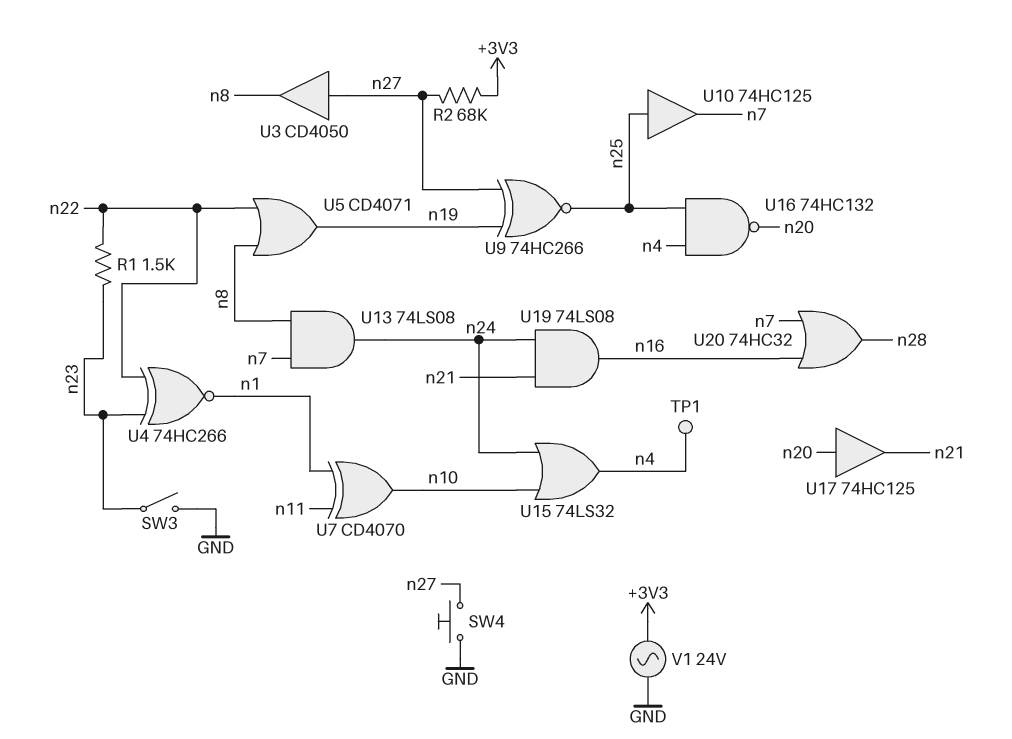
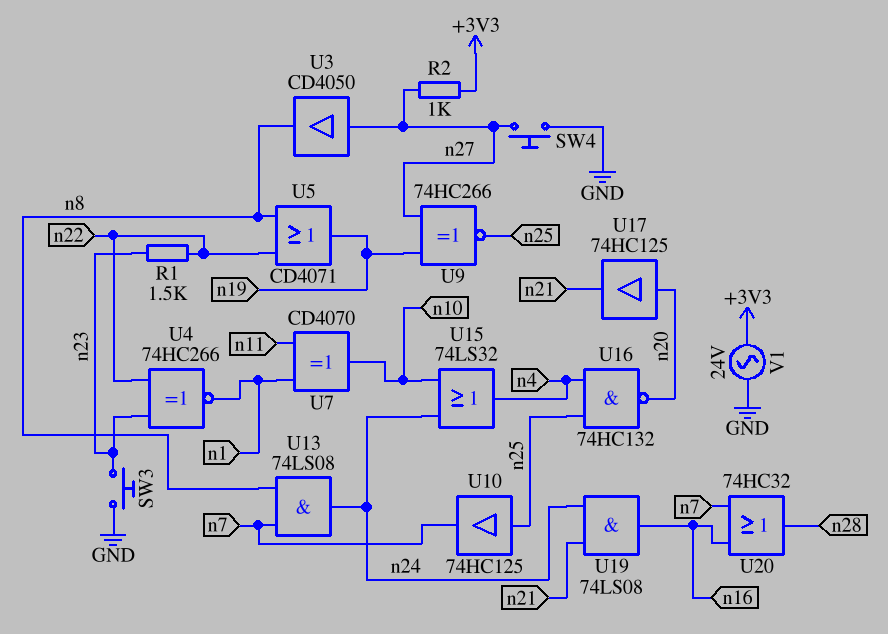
R2: 68k (+3V3, n27) -> 1k (+3V3, n27)
SW3: switch (GND, n23) -> button (GND, n23)
TP1: test point (n4) -> none

